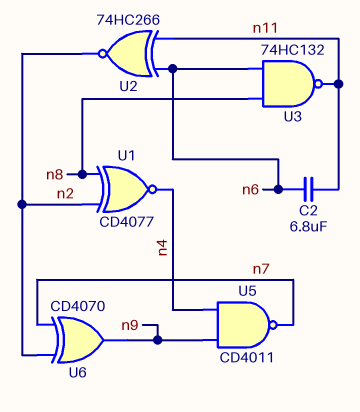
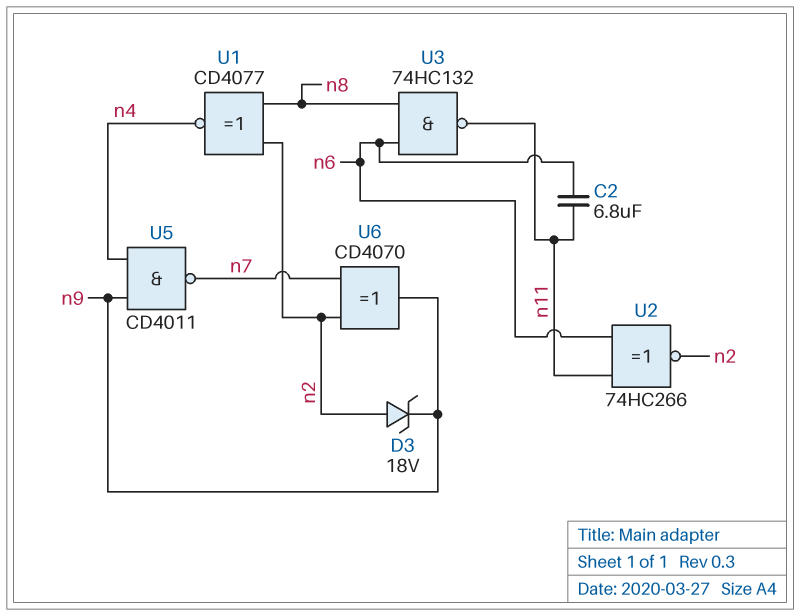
D3: none -> zener 18V (A n2, K n9)

